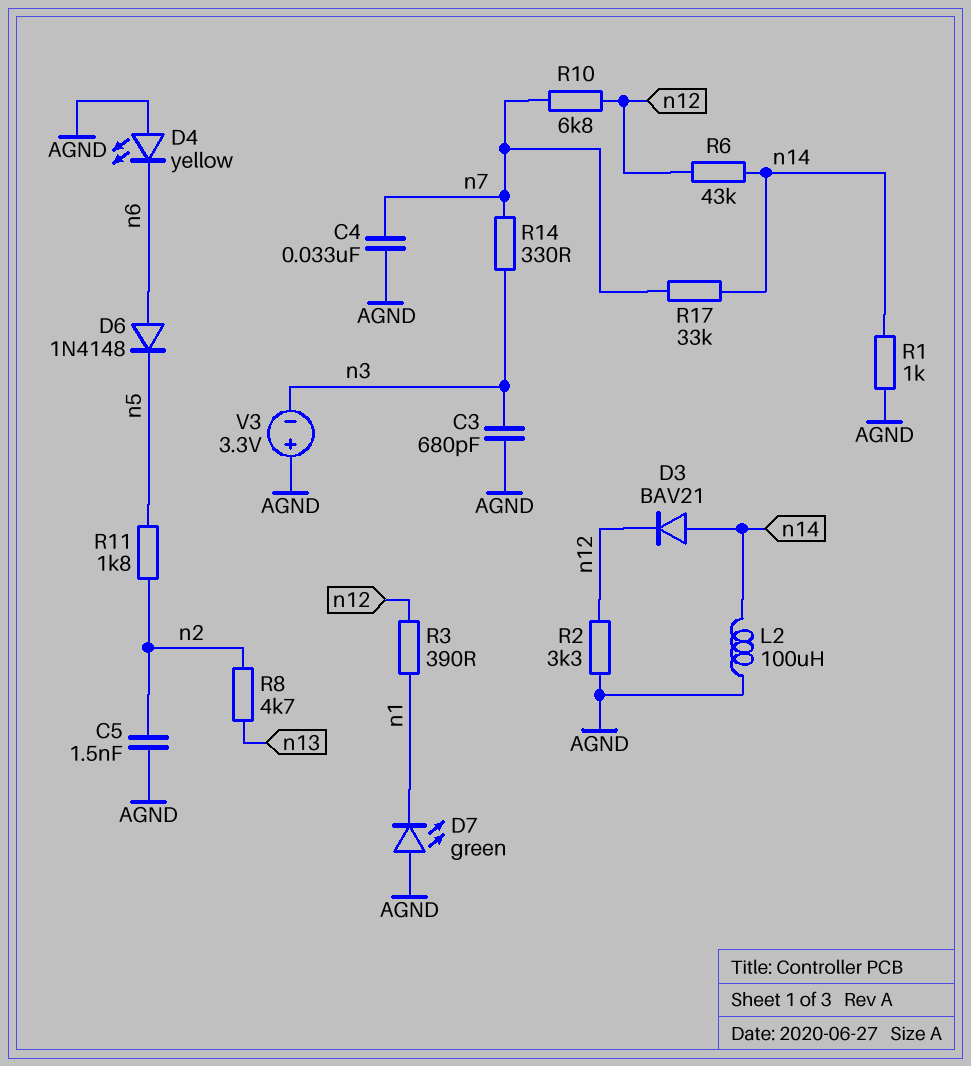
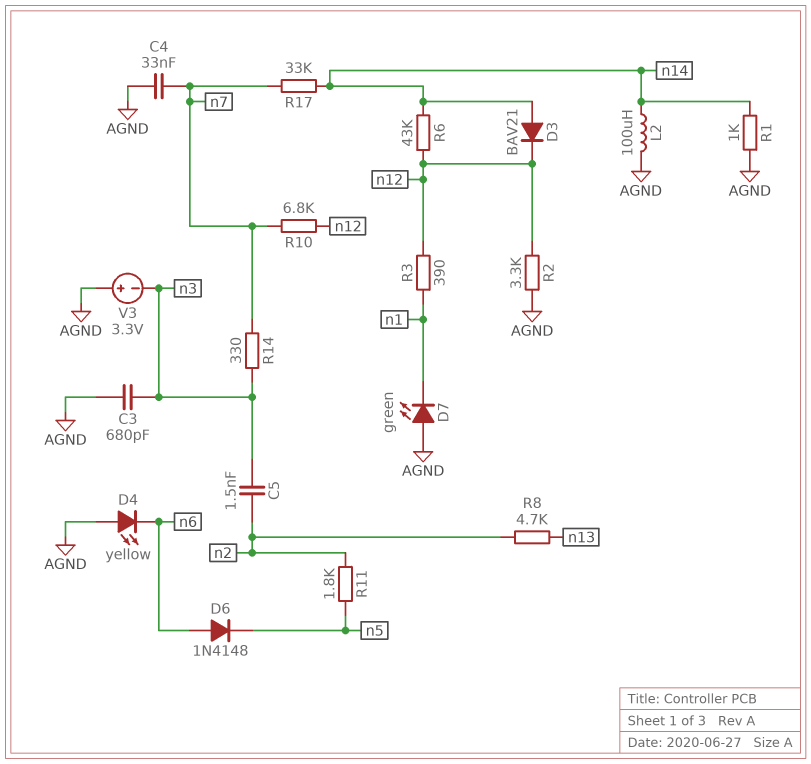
C5: 1.5nF (AGND, n2) -> 1.5nF (n2, n3)

